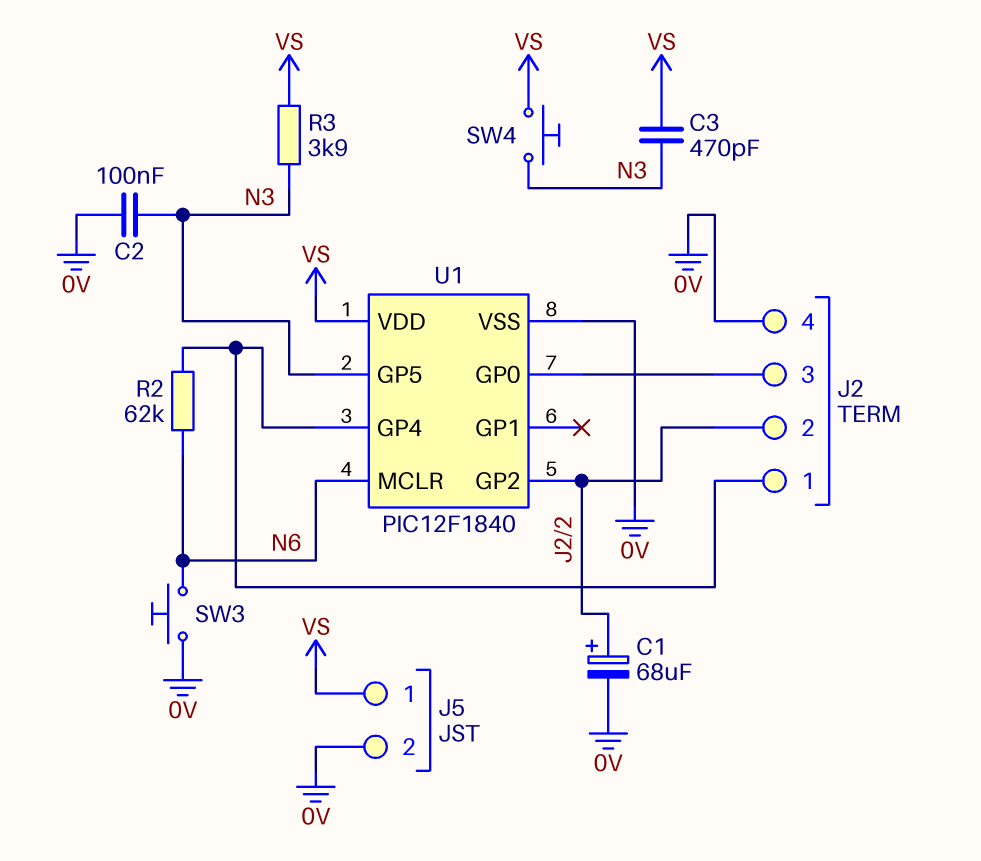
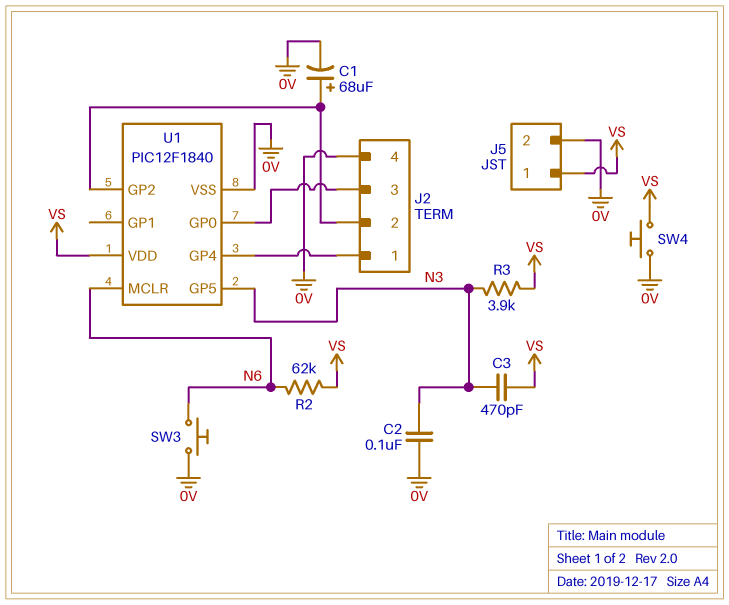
R2: 62k (J2/1, N6) -> 62k (N6, VS)
SW4: button (N3, VS) -> button (0V, VS)

